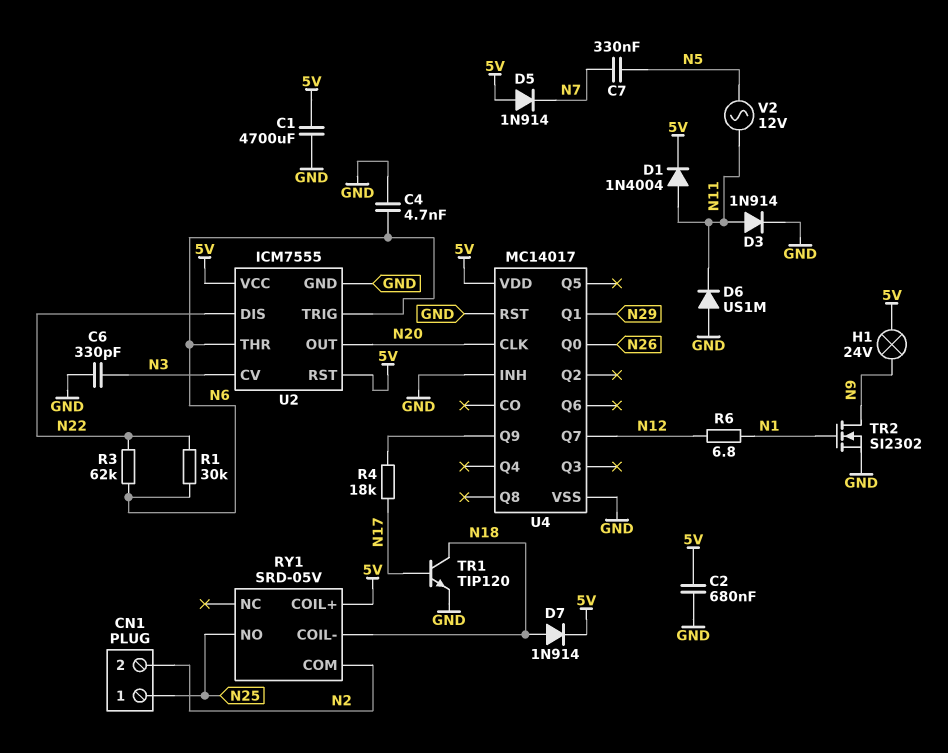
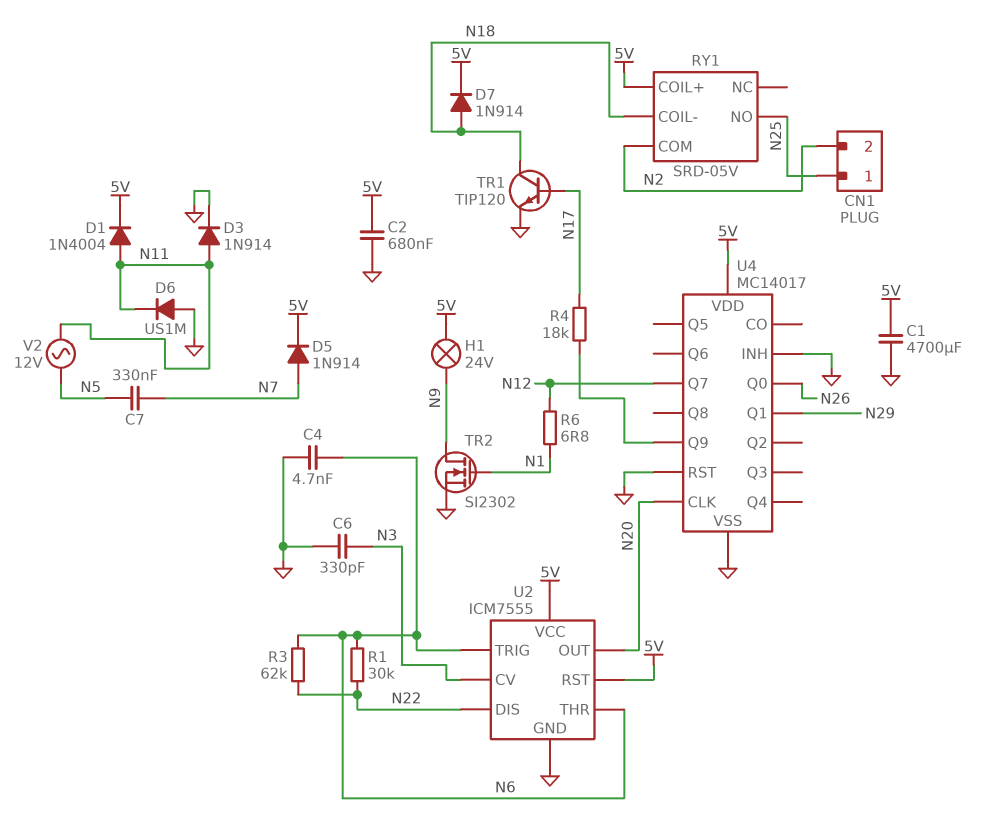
D5: diode 1N914 (A 5V, K N7) -> diode 1N914 (A N7, K 5V)

